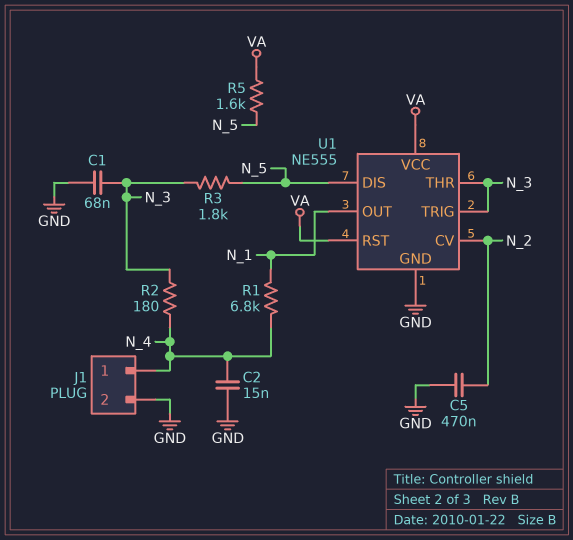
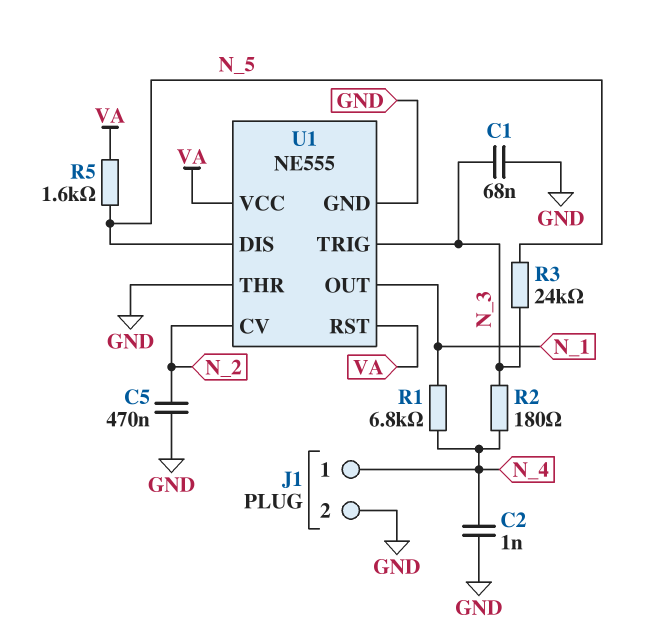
C2: 15nF (GND, N_4) -> 1nF (GND, N_4)
R3: 1.8k (N_3, N_5) -> 24k (N_3, N_5)
U1 pin THR: N_3 -> GND

